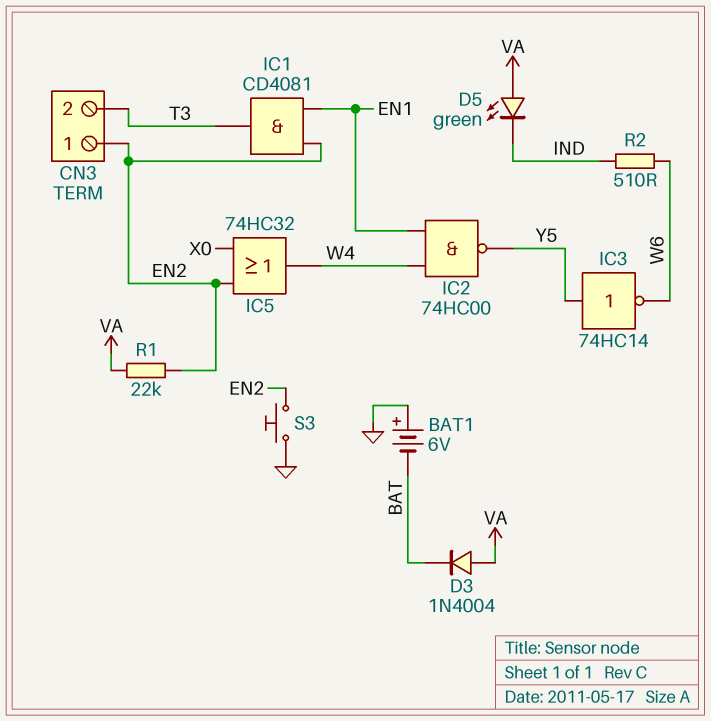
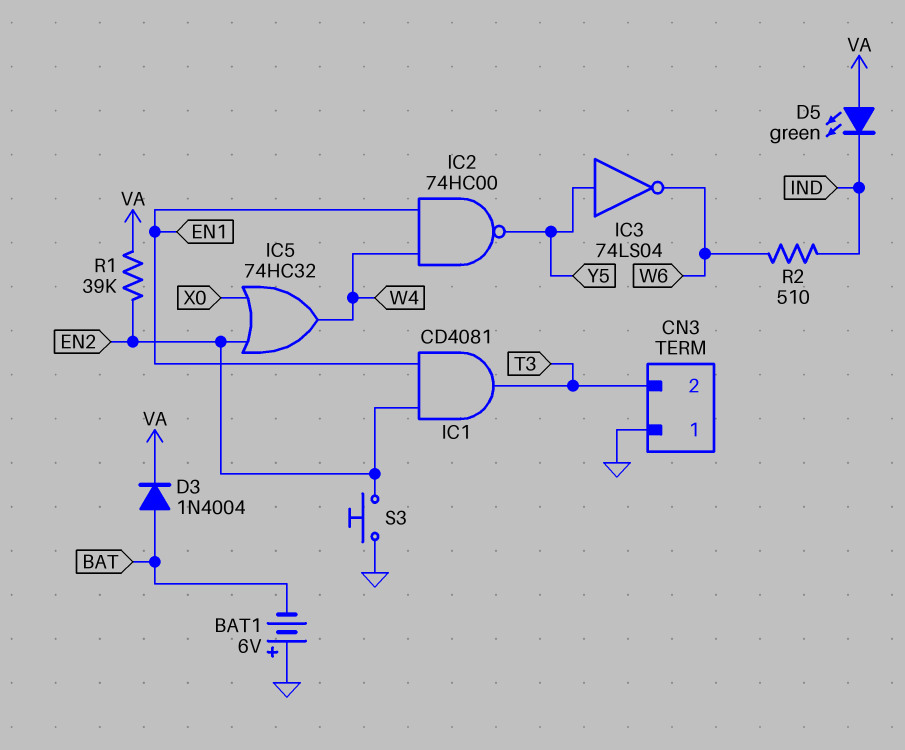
CN3 pin 1: EN2 -> GND
D3: diode 1N4004 (A VA, K BAT) -> diode 1N4004 (A BAT, K VA)
IC3: NOT 74HC14 (in Y5, out W6) -> NOT 74LS04 (in Y5, out W6)
R1: 22k (EN2, VA) -> 39k (EN2, VA)

